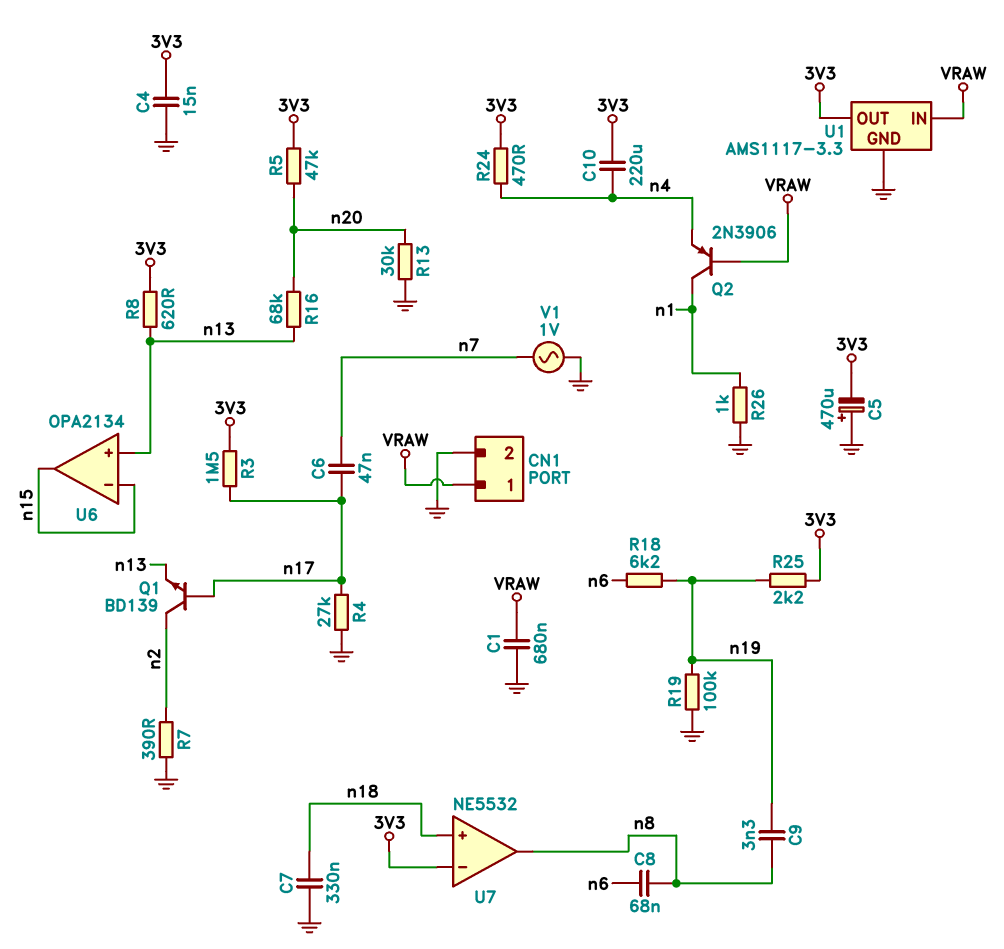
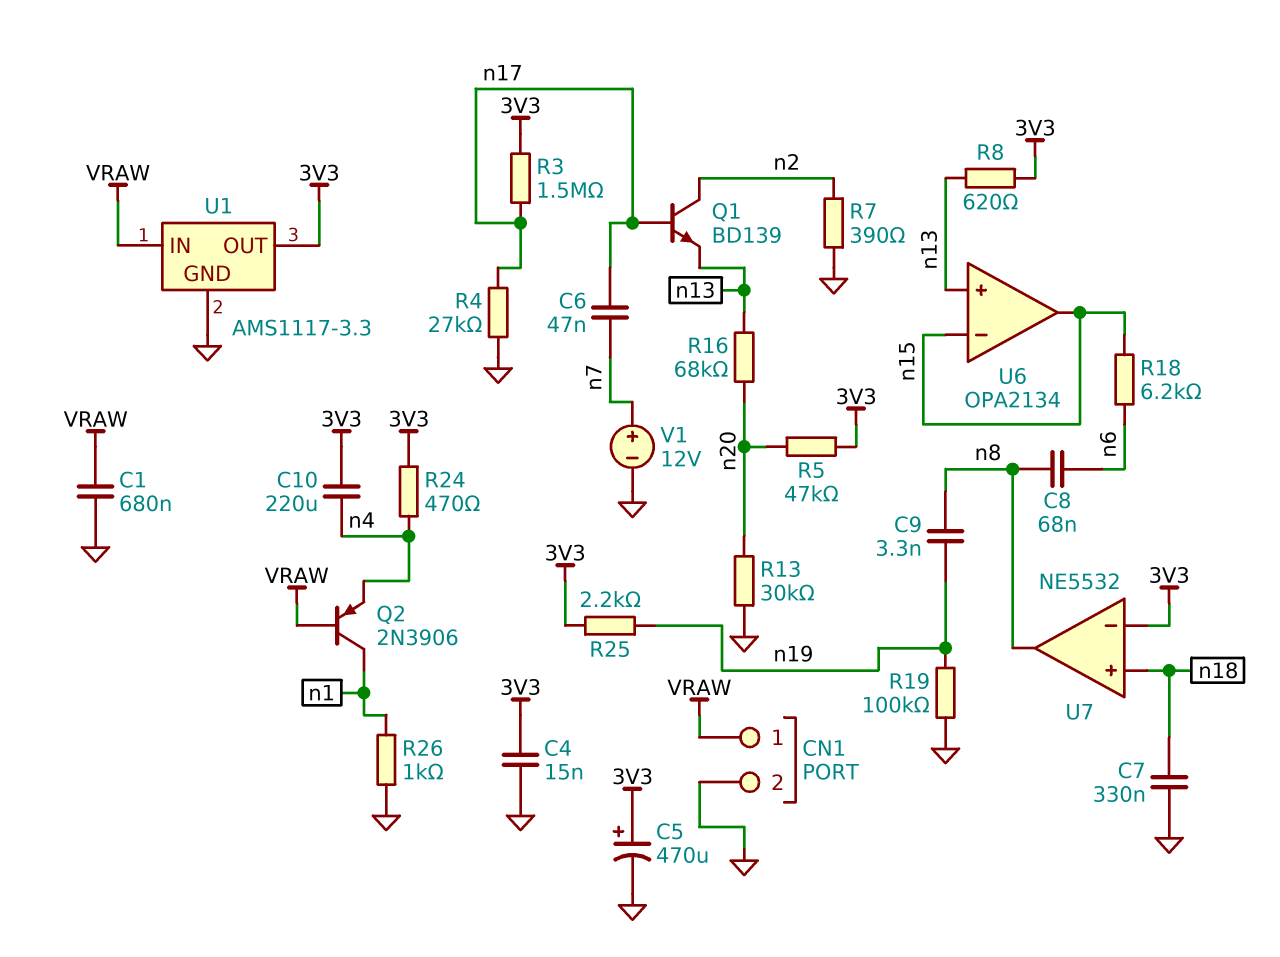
C5: 470uF (plus GND, minus 3V3) -> 470uF (plus 3V3, minus GND)
R18: 6.2k (n6, n19) -> 6.2k (n6, n15)
V1: AC 1V (GND, n7) -> 12V (plus n7, minus GND)

